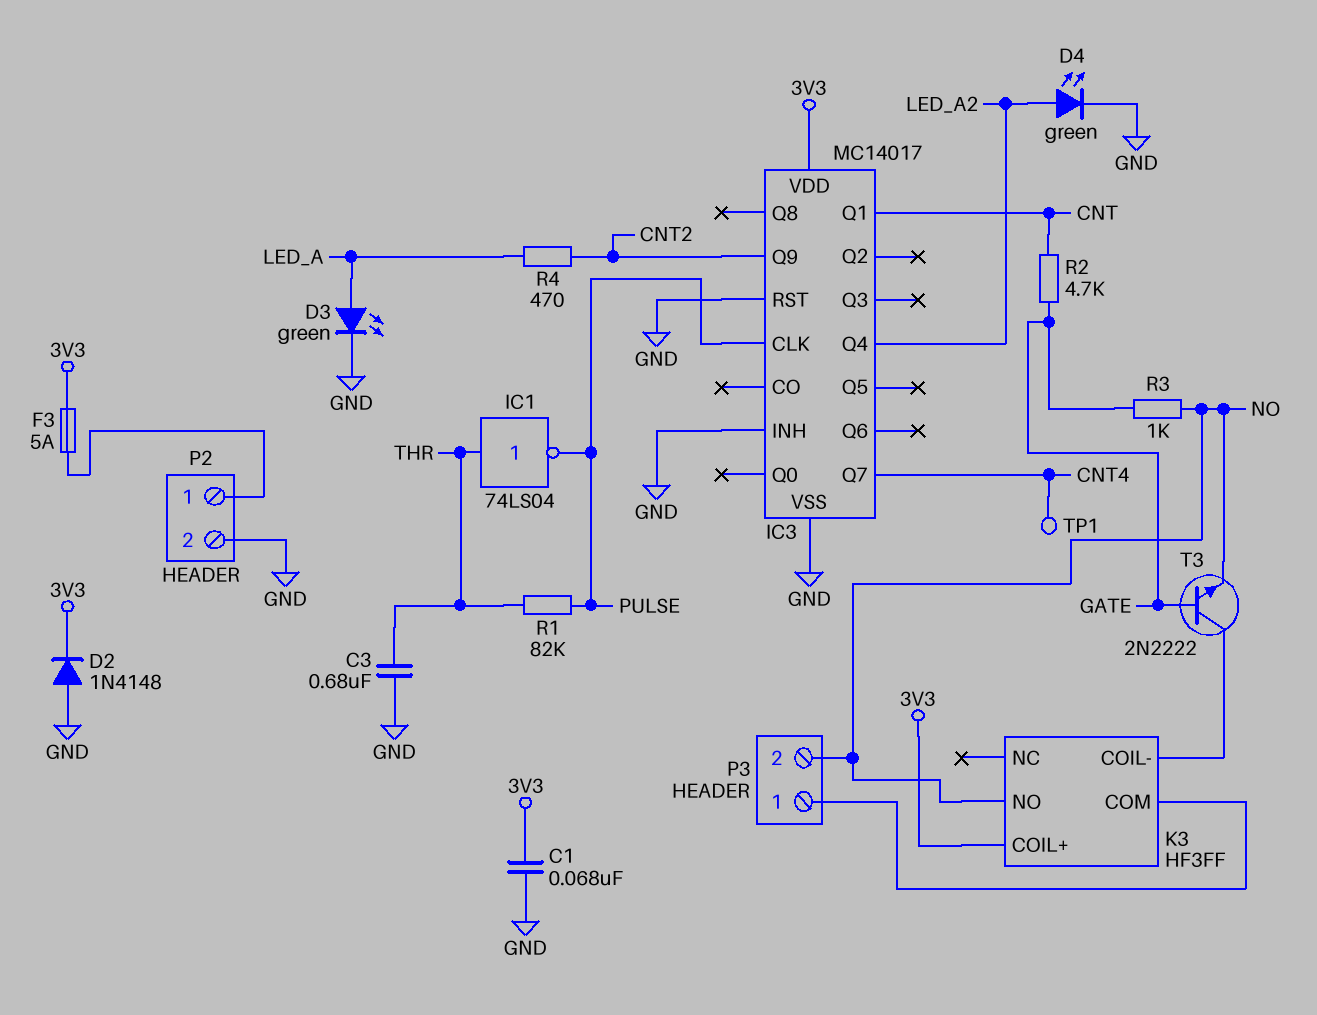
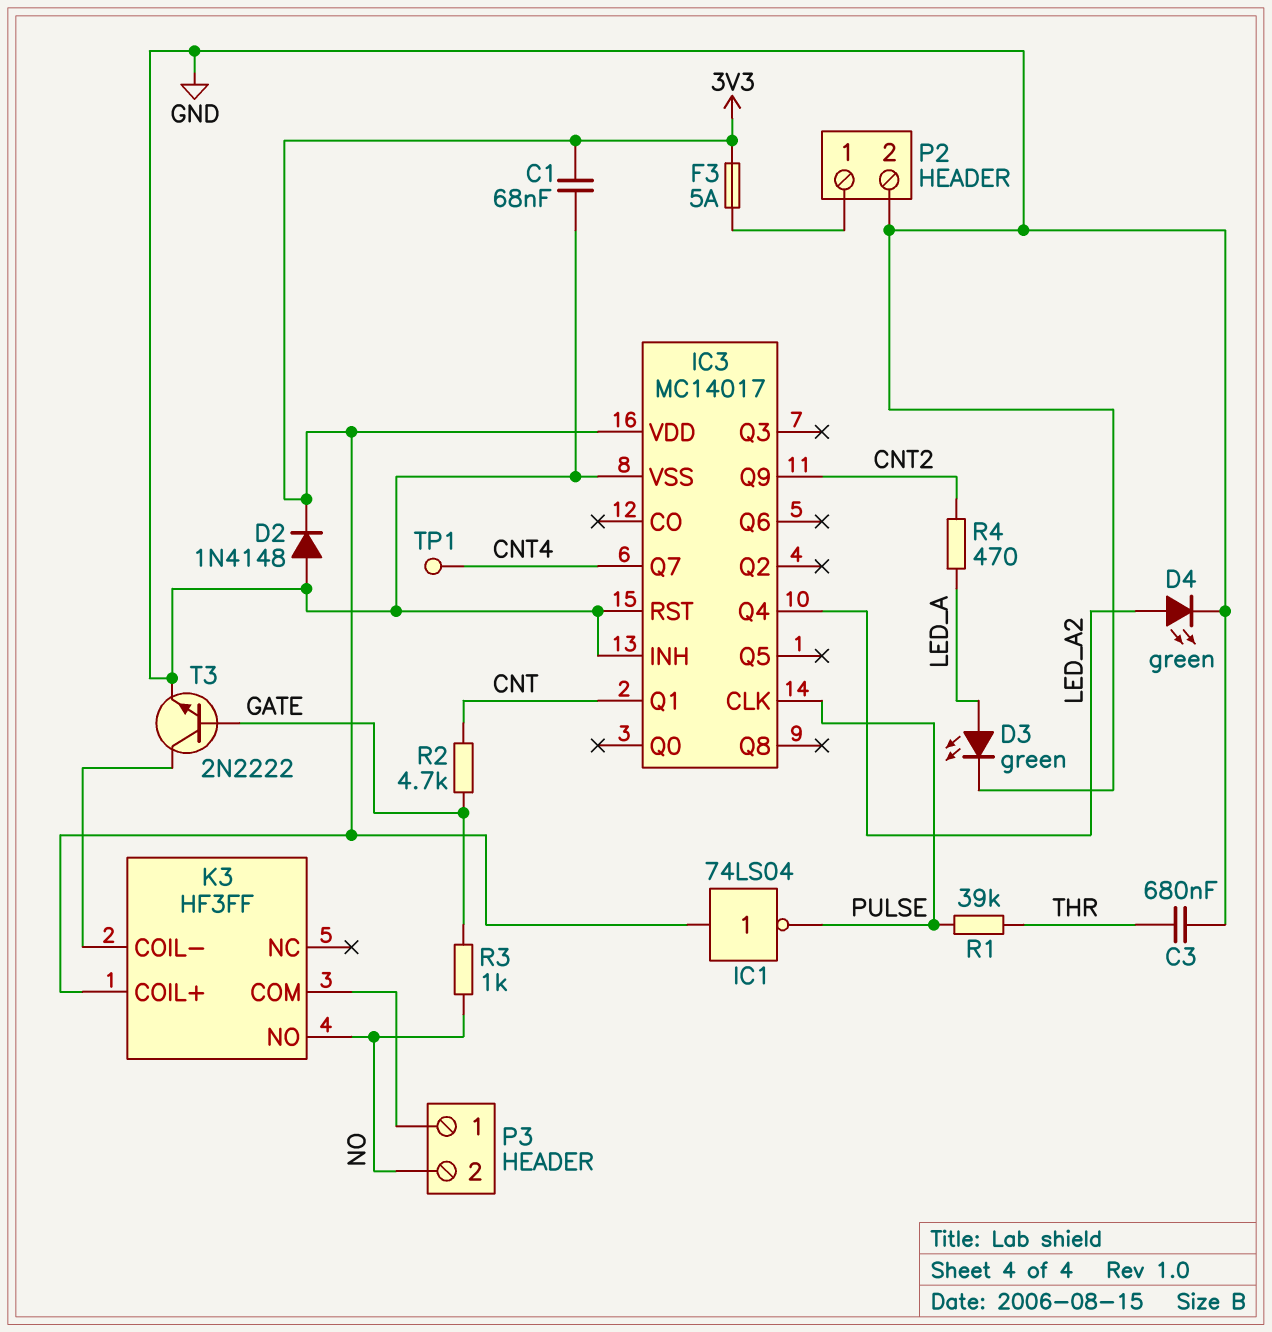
IC1: NOT 74LS04 (in THR, out PULSE) -> NOT 74LS04 (in 3V3, out PULSE)
R1: 82k (PULSE, THR) -> 39k (PULSE, THR)
T3: NPN 2N2222 (B GATE, C K3/COIL-, E NO) -> NPN 2N2222 (B GATE, C K3/COIL-, E GND)

